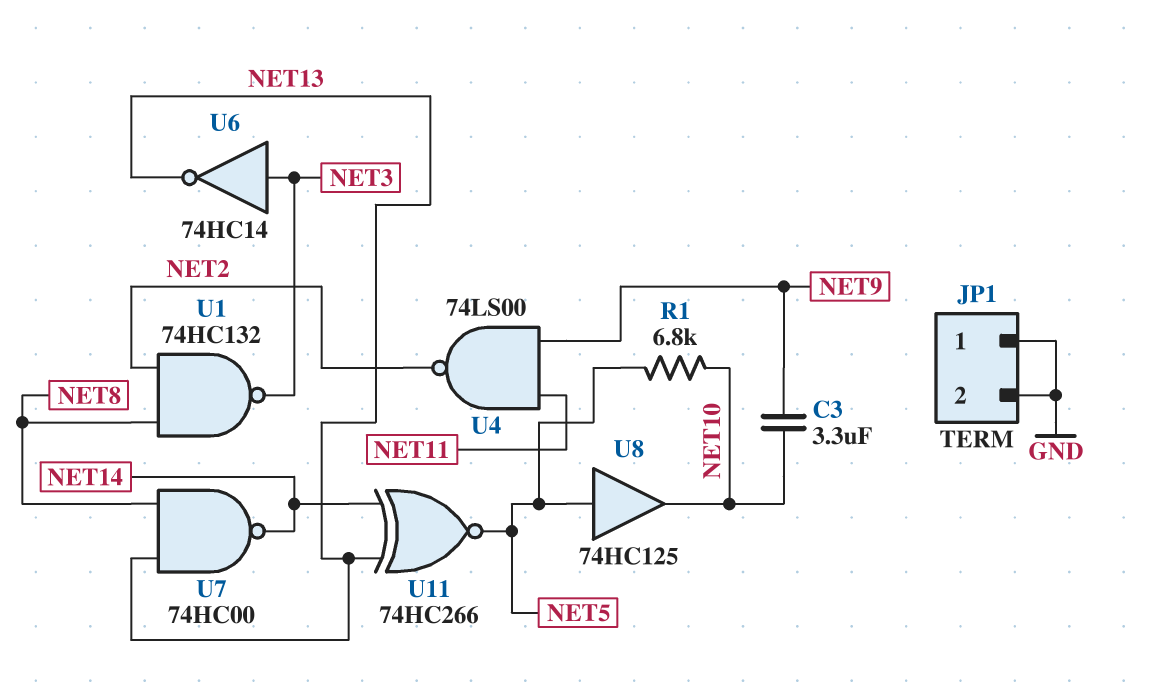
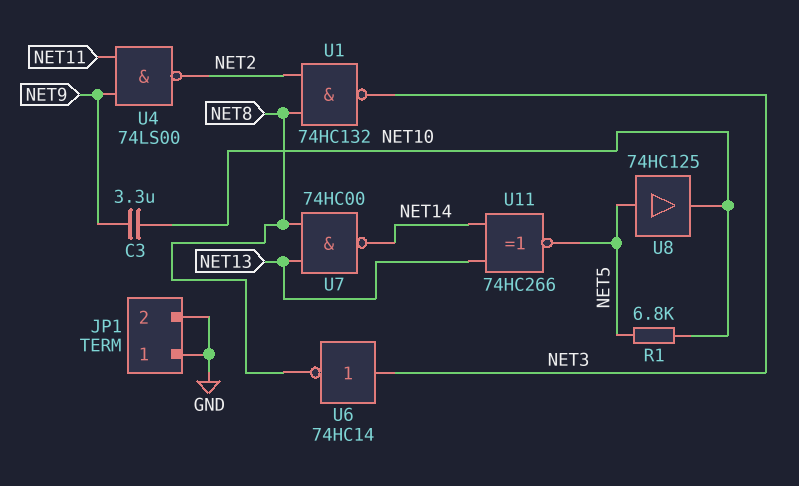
U6: NOT 74HC14 (in NET3, out NET13) -> NOT 74HC14 (in NET3, out NET8)

